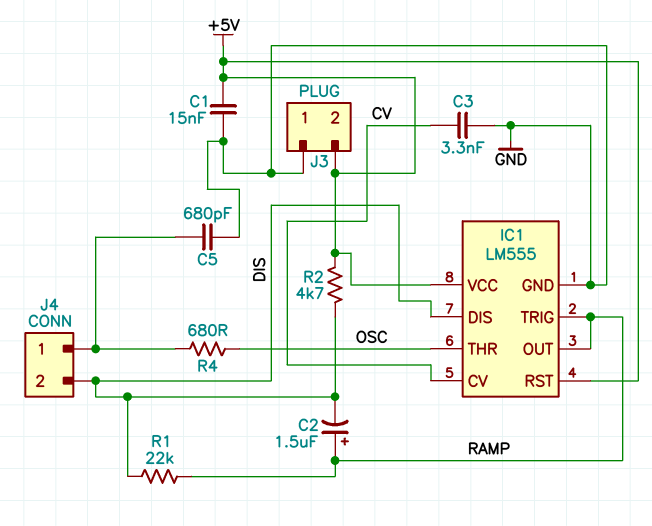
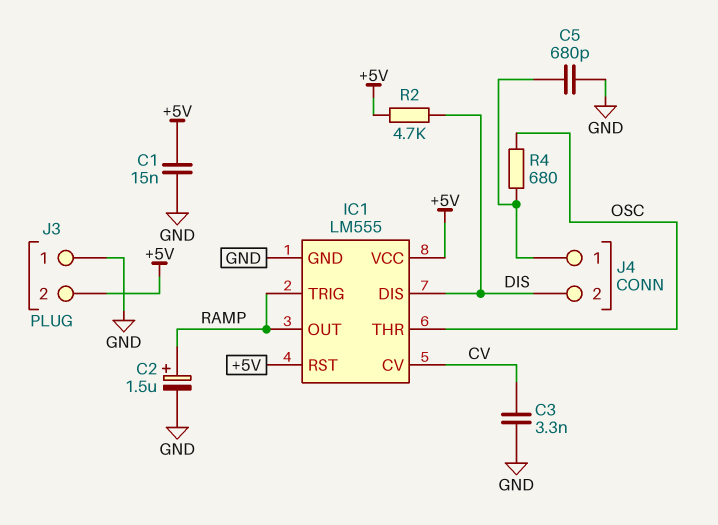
C2: 1.5uF (plus RAMP, minus DIS) -> 1.5uF (plus RAMP, minus GND)
R1: 22k (DIS, RAMP) -> none

